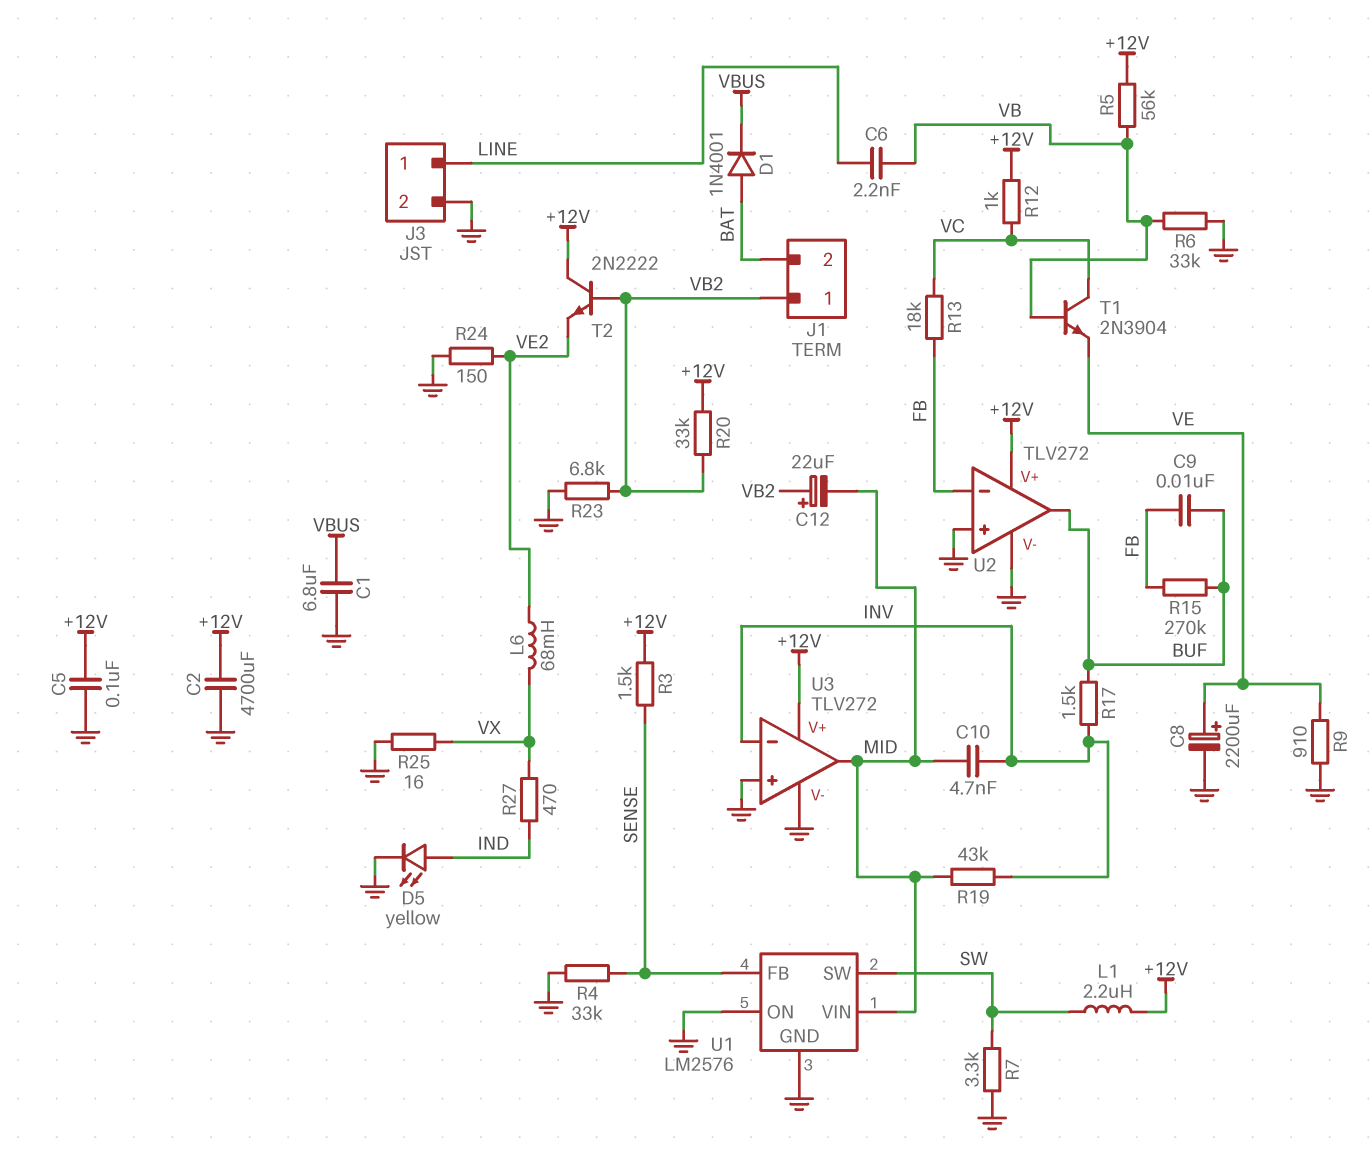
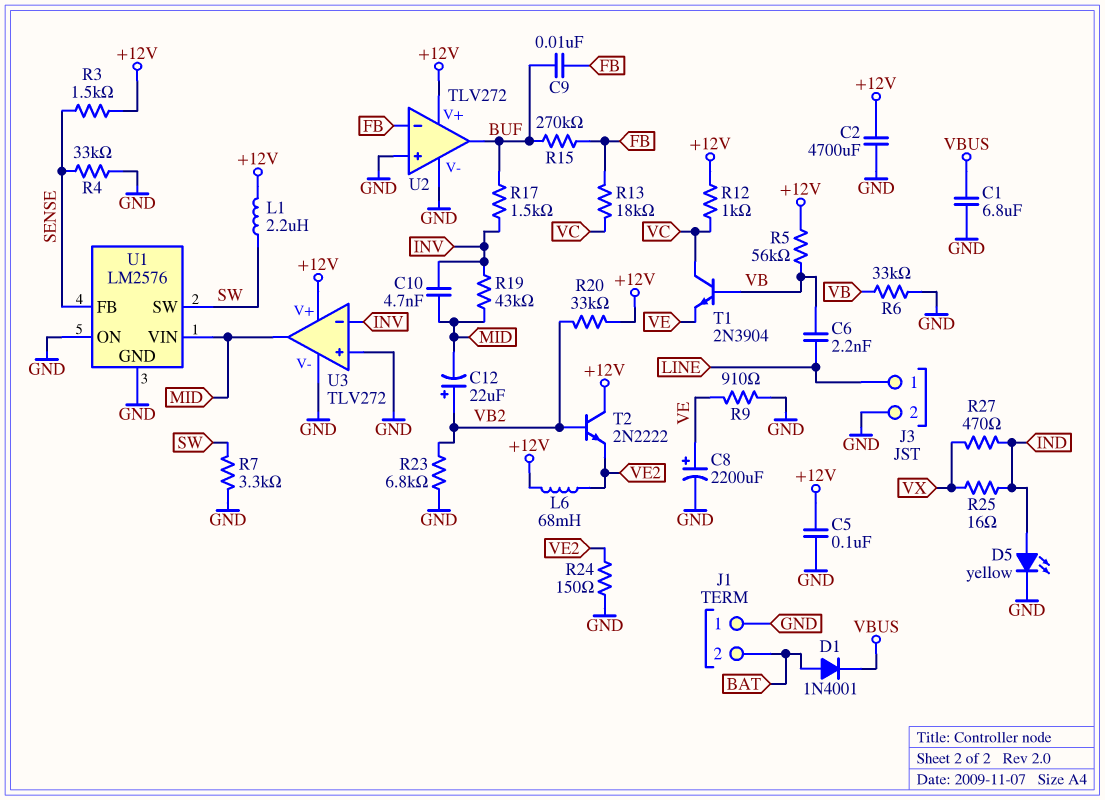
J1 pin 1: VB2 -> GND
L6: 68mH (VE2, VX) -> 68mH (+12V, VE2)
R25: 16 (GND, VX) -> 16 (IND, VX)

